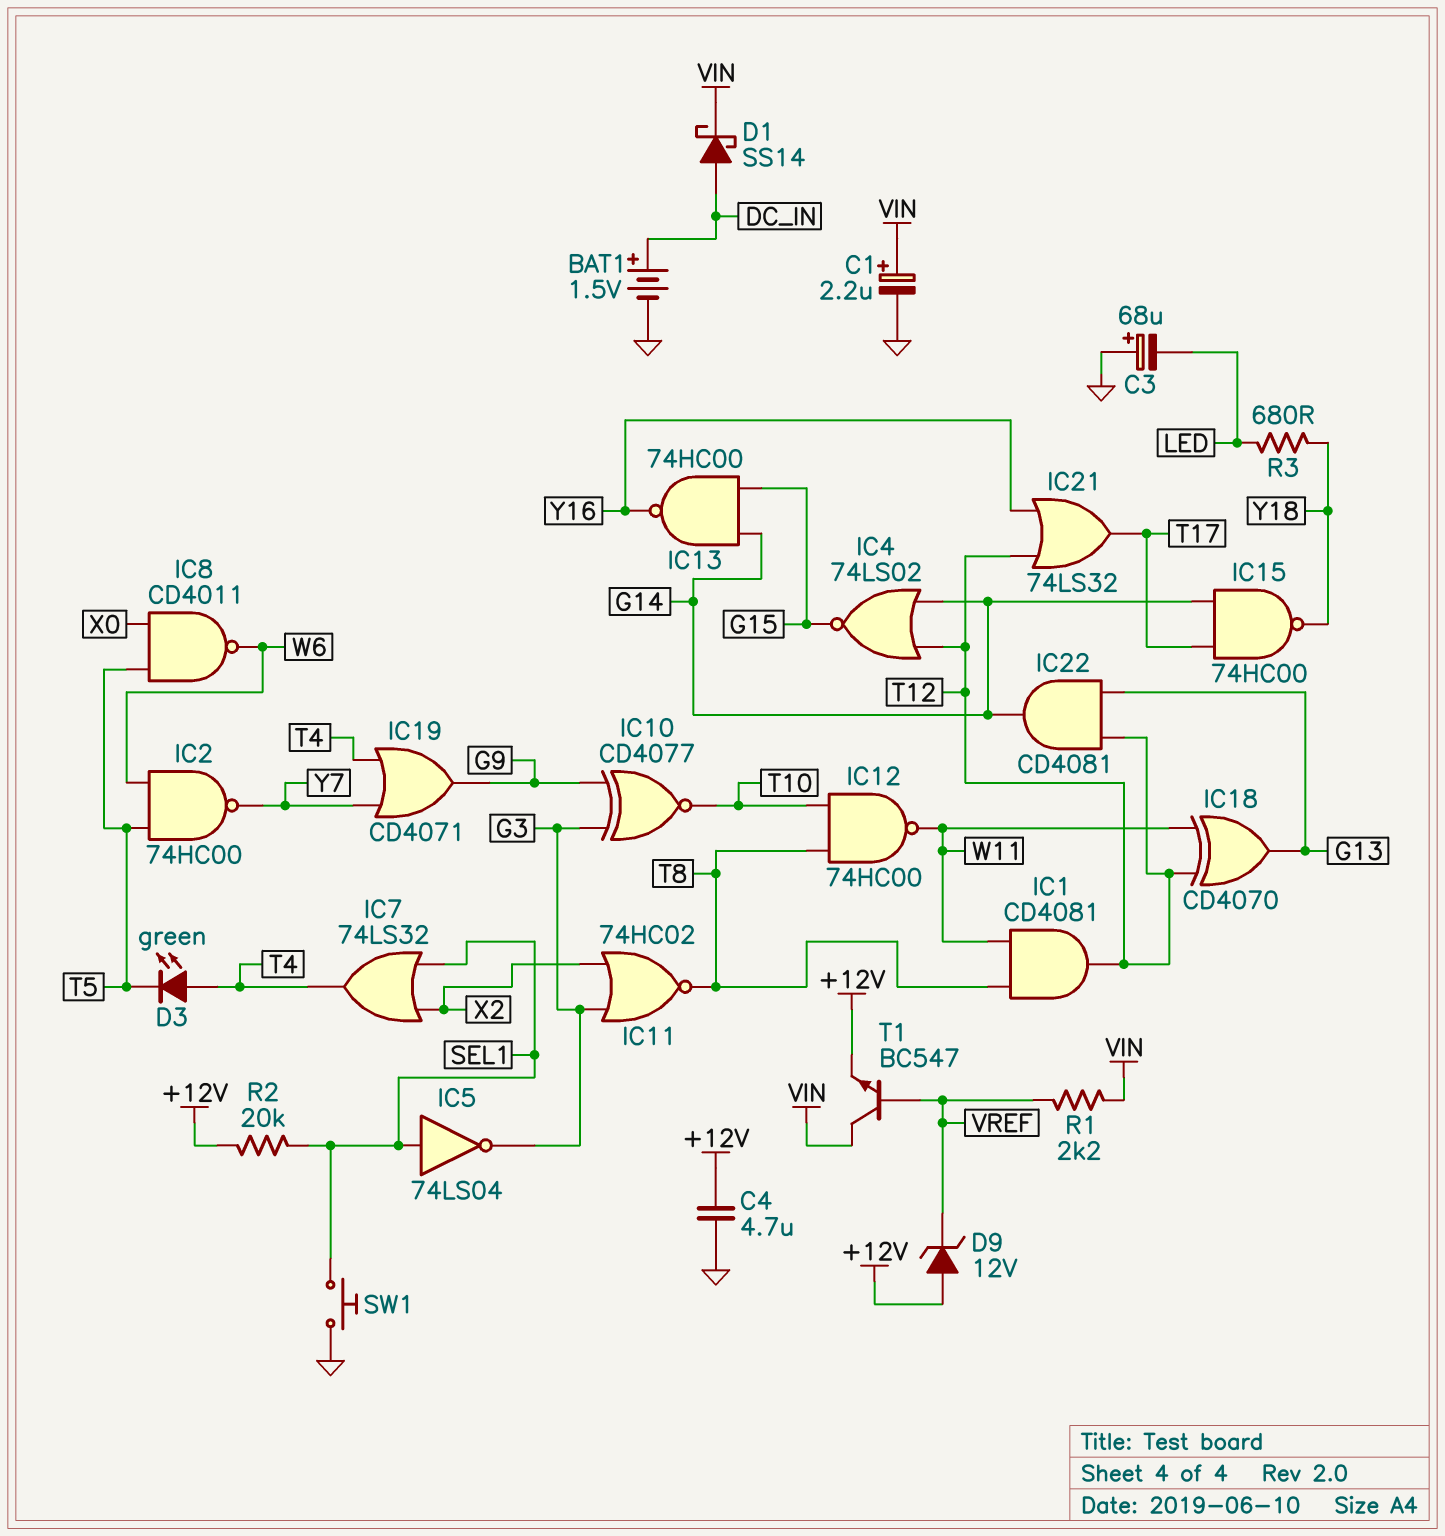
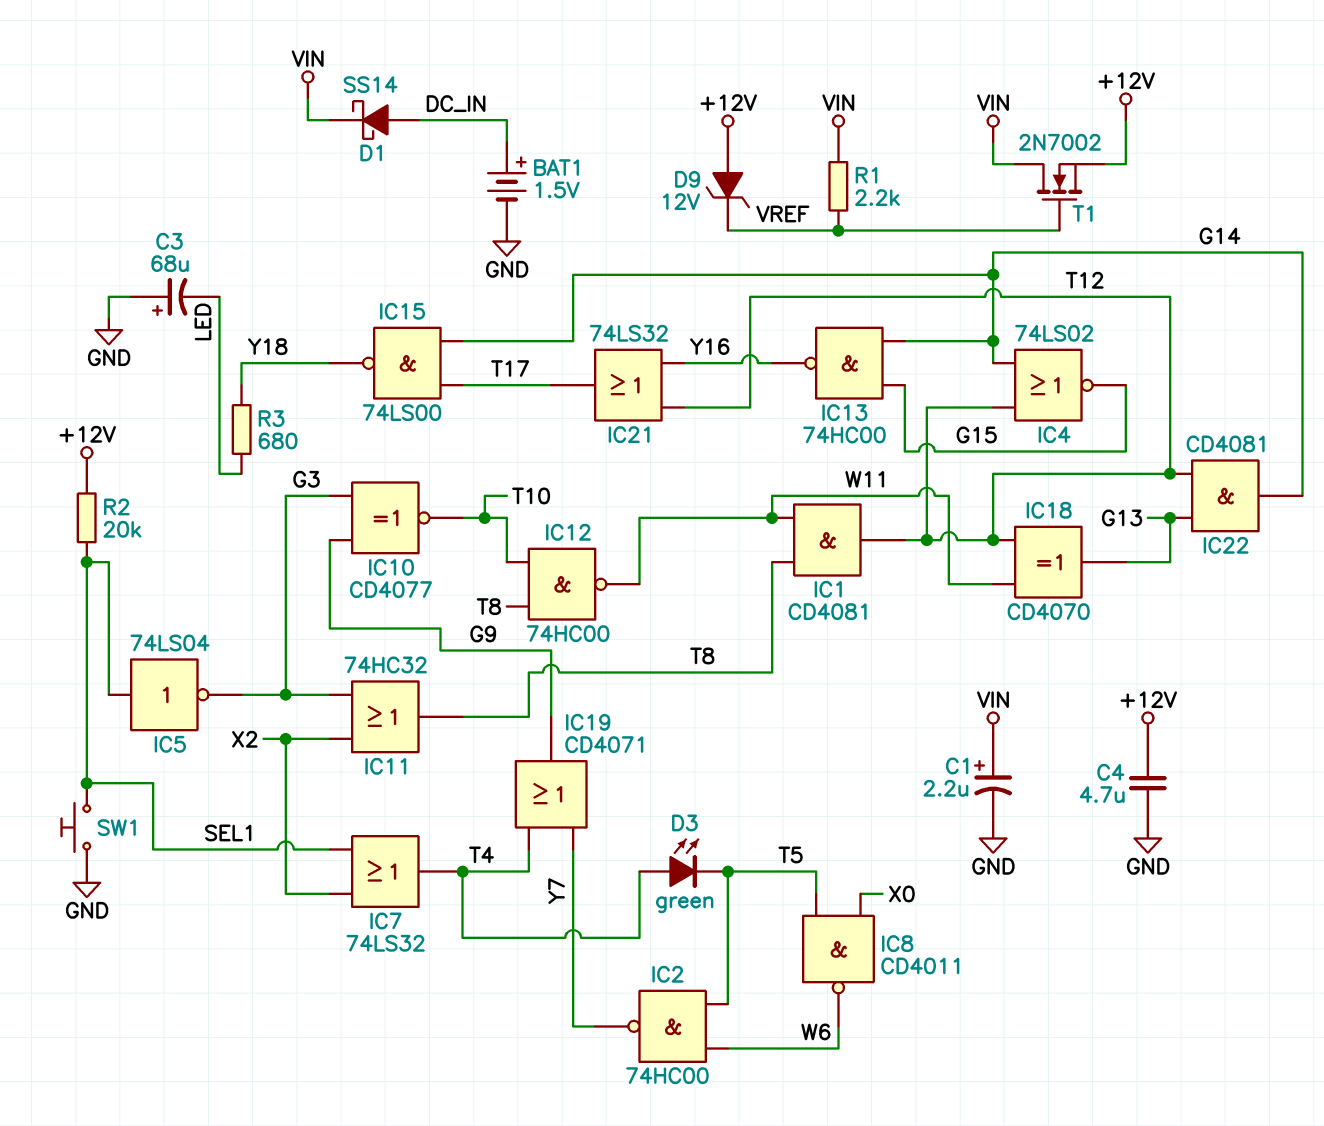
IC11: NOR 74HC02 (in G3, in X2, out T8) -> OR 74HC32 (in G3, in X2, out T8)
IC15: NAND 74HC00 (in G14, in T17, out Y18) -> NAND 74LS00 (in G14, in T17, out Y18)
T1: NPN BC547 (B VREF, C VIN, E +12V) -> NMOS 2N7002 (G VREF, D VIN, S +12V)

